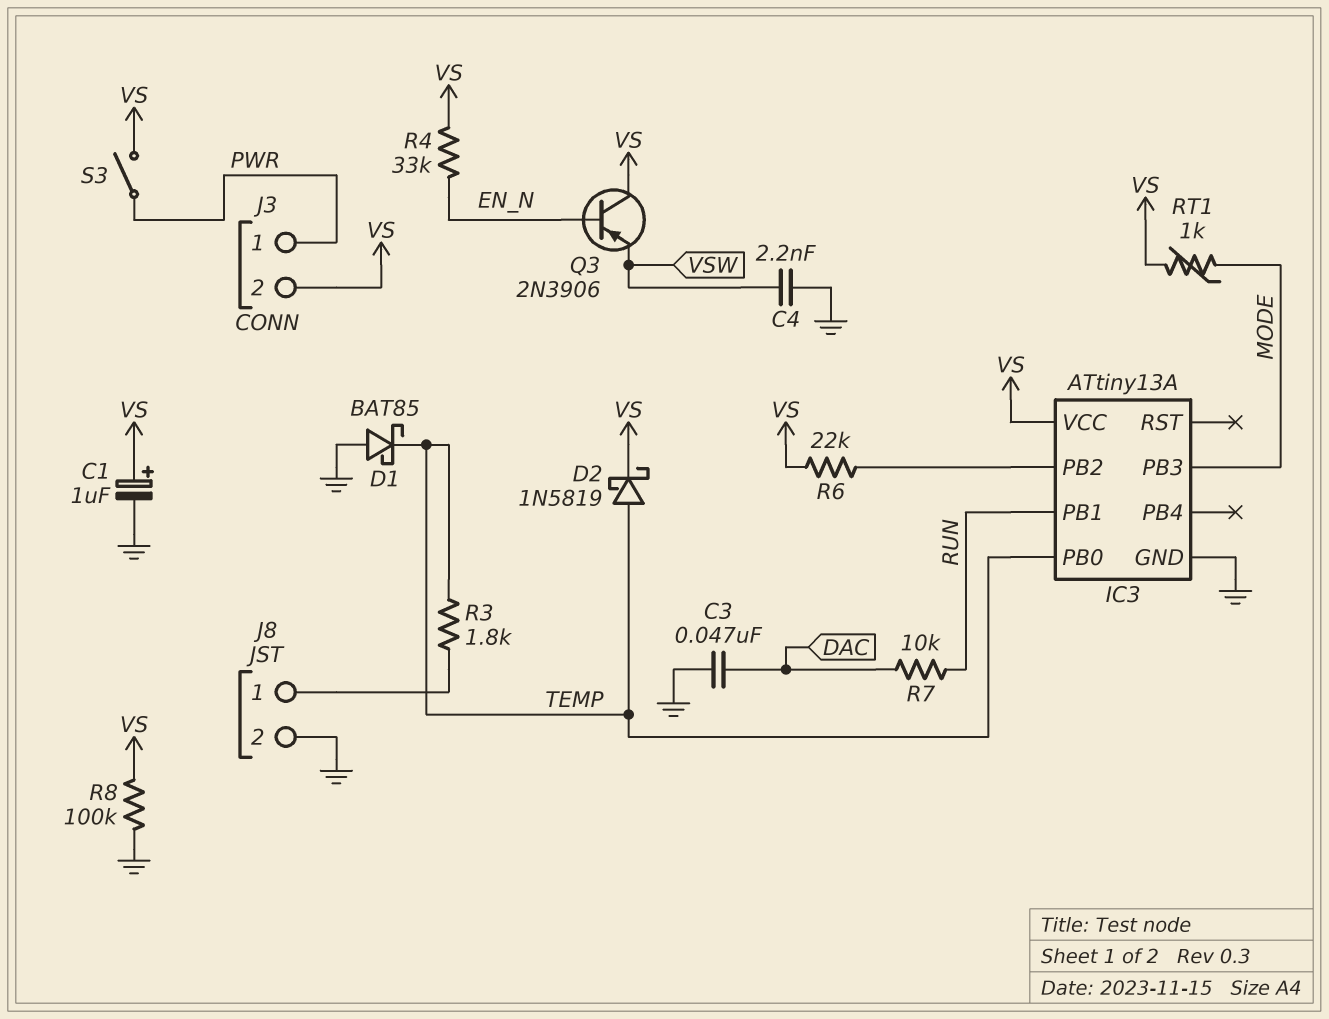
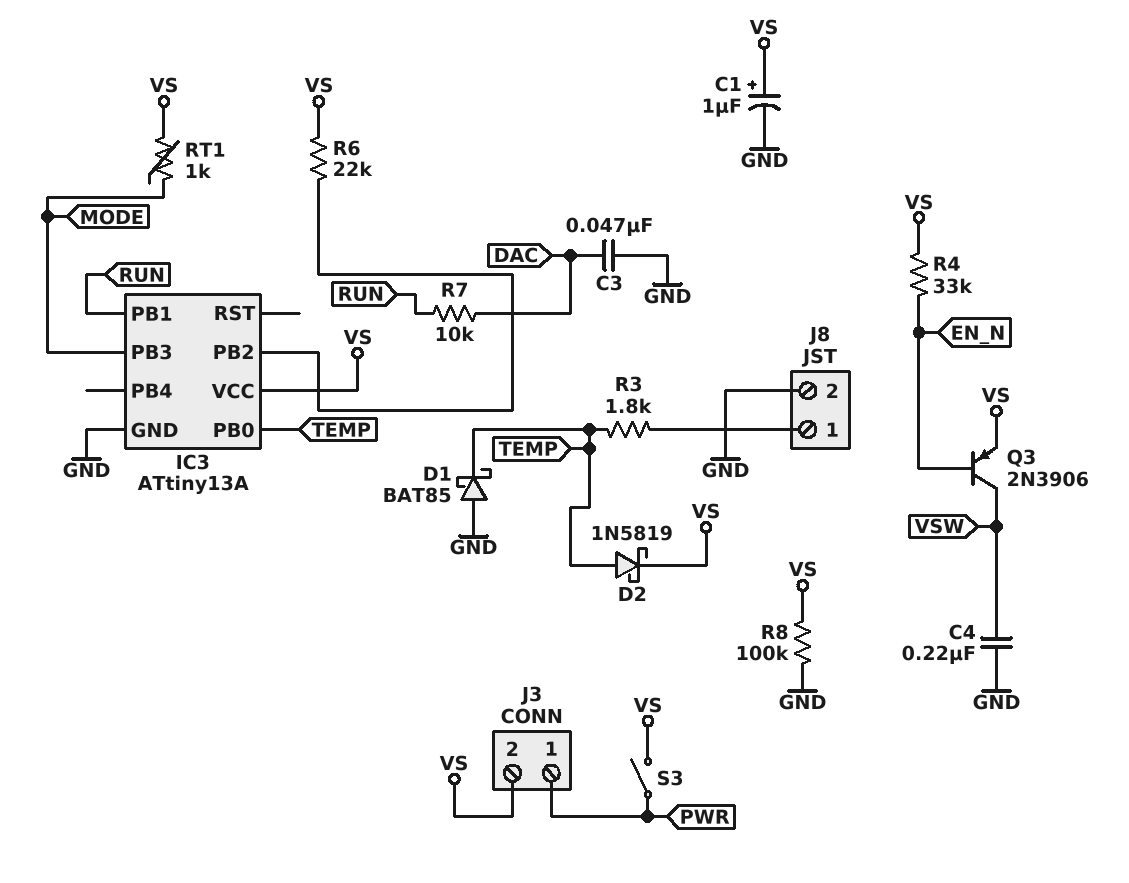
C4: 2.2nF (GND, VSW) -> 220nF (GND, VSW)
Q3: PNP 2N3906 (B EN_N, C VS, E VSW) -> PNP 2N3906 (B EN_N, C VSW, E VS)

